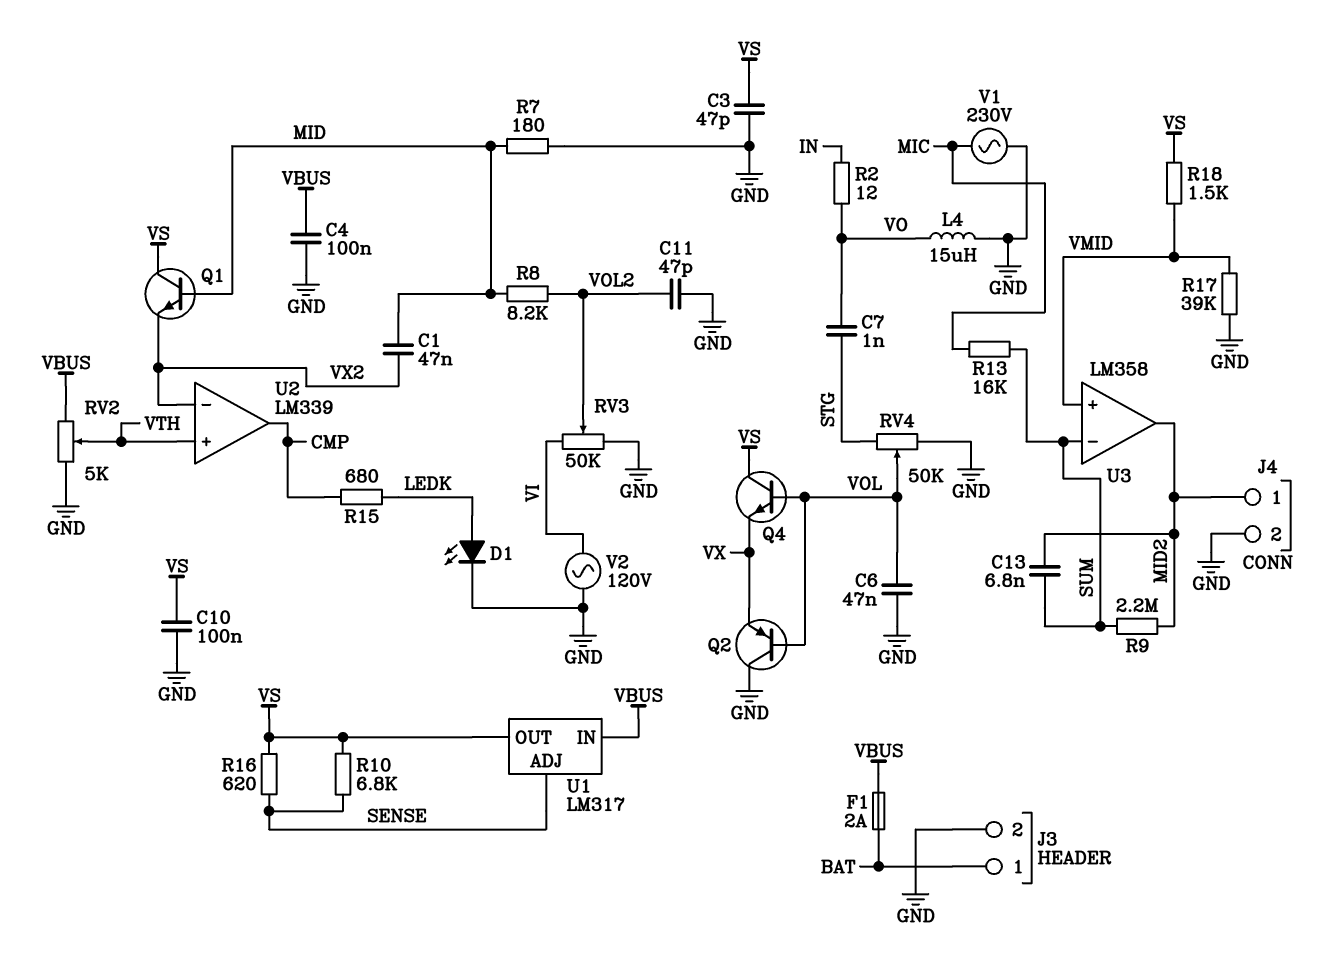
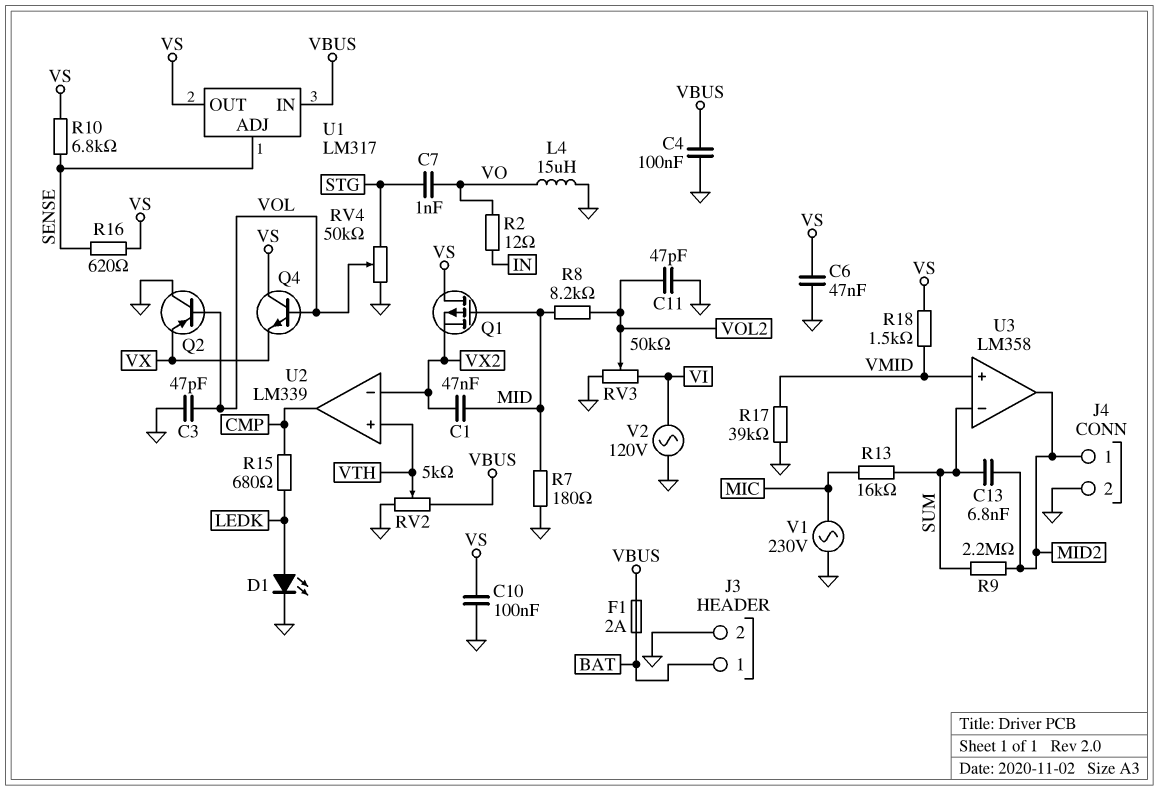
C3: 47pF (GND, VS) -> 47pF (GND, VOL)
C6: 47nF (GND, VOL) -> 47nF (GND, VS)
Q1: NPN (B MID, C VS, E VX2) -> PMOS (G MID, D VS, S VX2)

